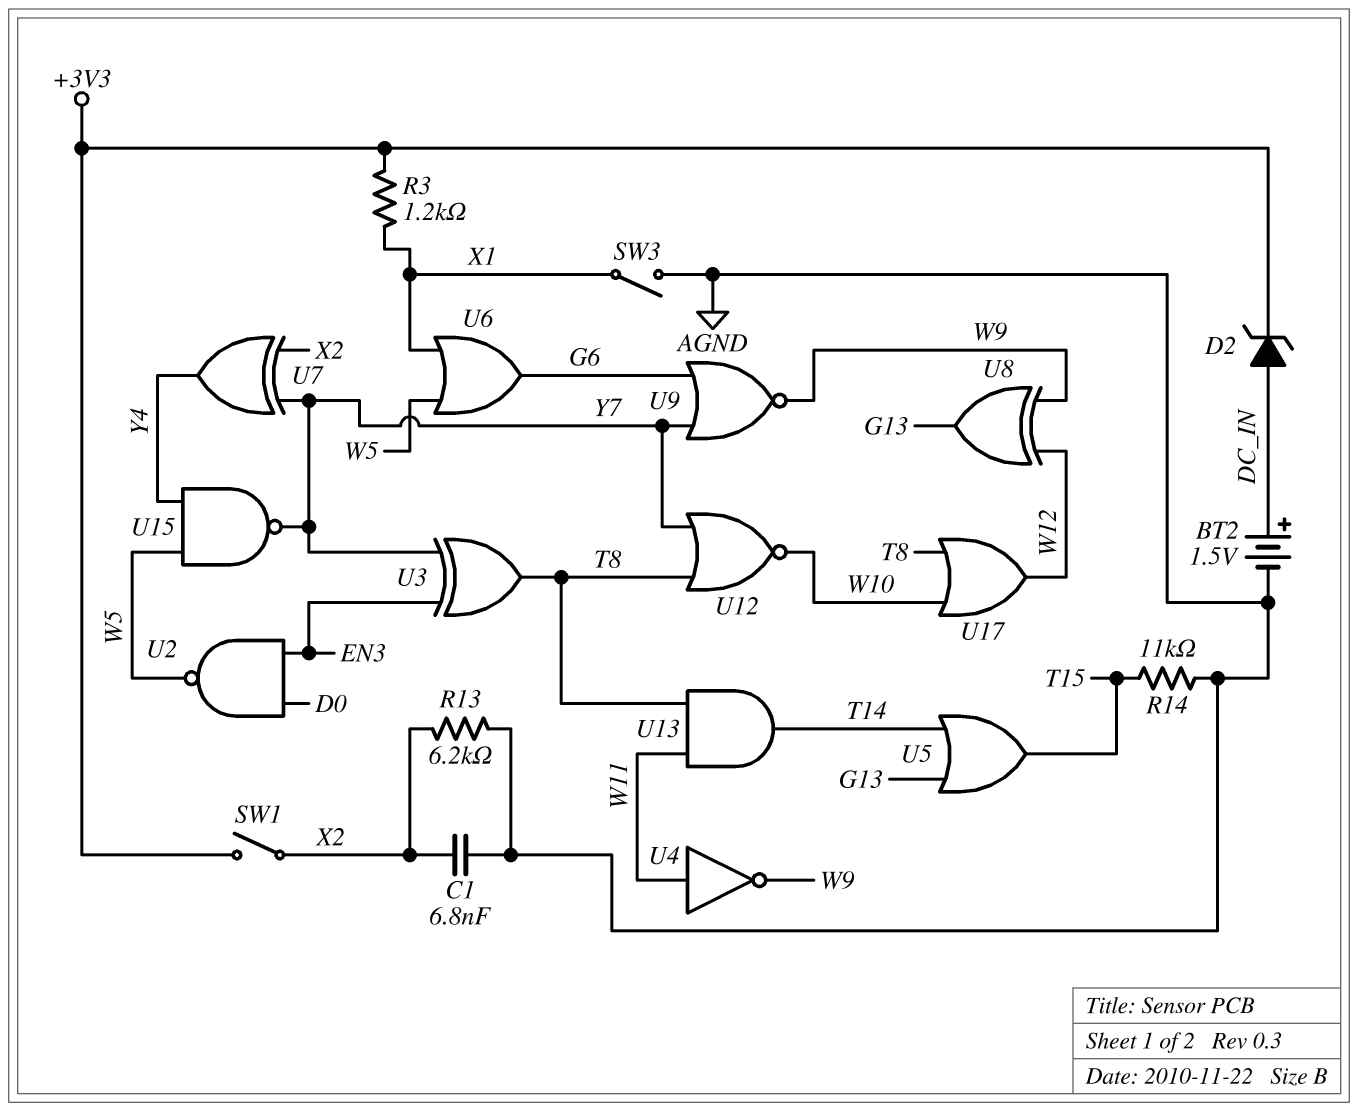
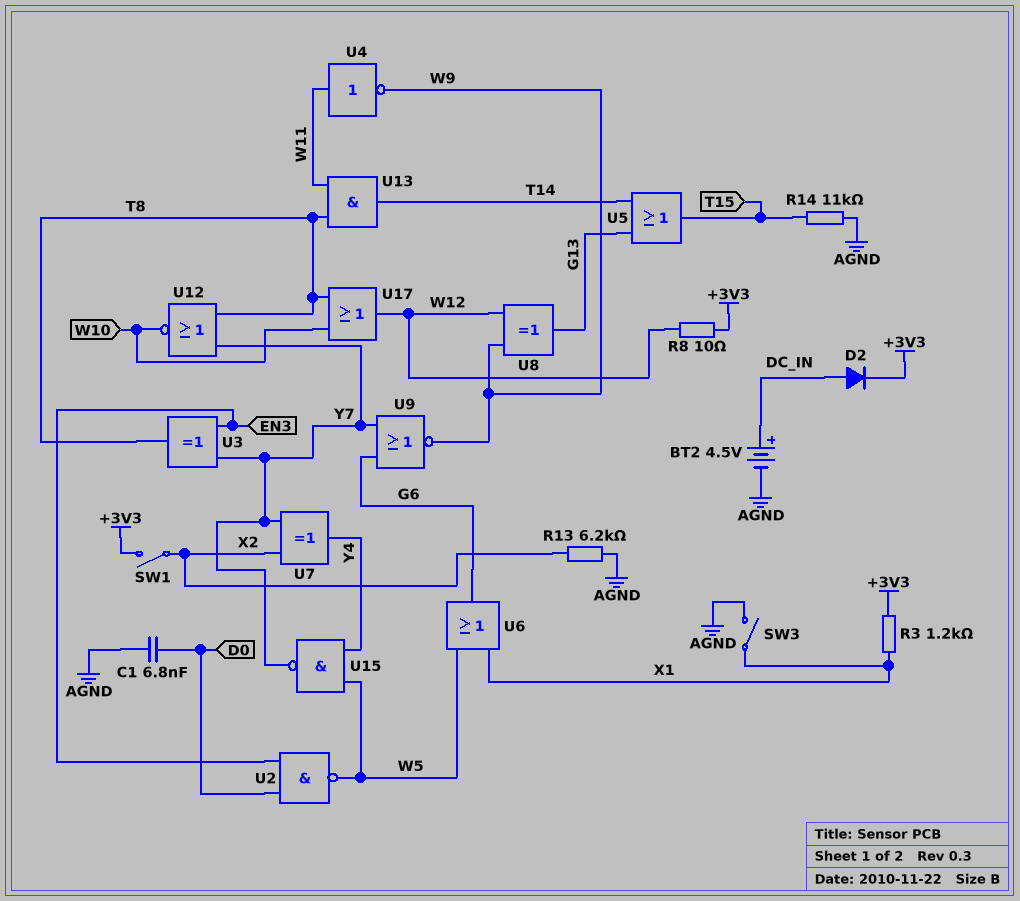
BT2: 1.5V (plus DC_IN, minus AGND) -> 4.5V (plus DC_IN, minus AGND)
C1: 6.8nF (AGND, X2) -> 6.8nF (AGND, D0)
D2: zener (A DC_IN, K +3V3) -> diode (A DC_IN, K +3V3)
R8: none -> 10 (+3V3, W12)

